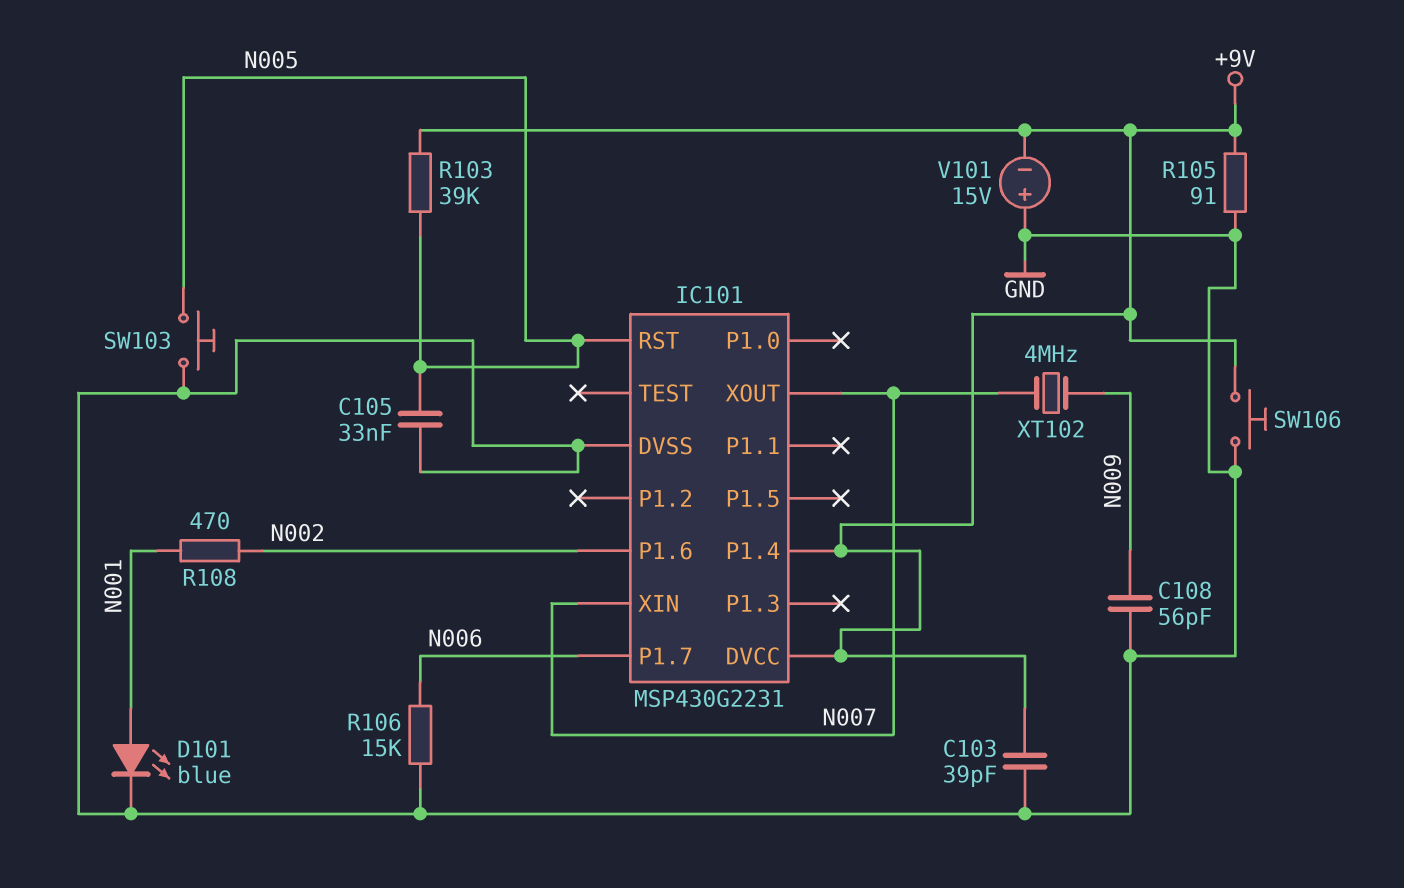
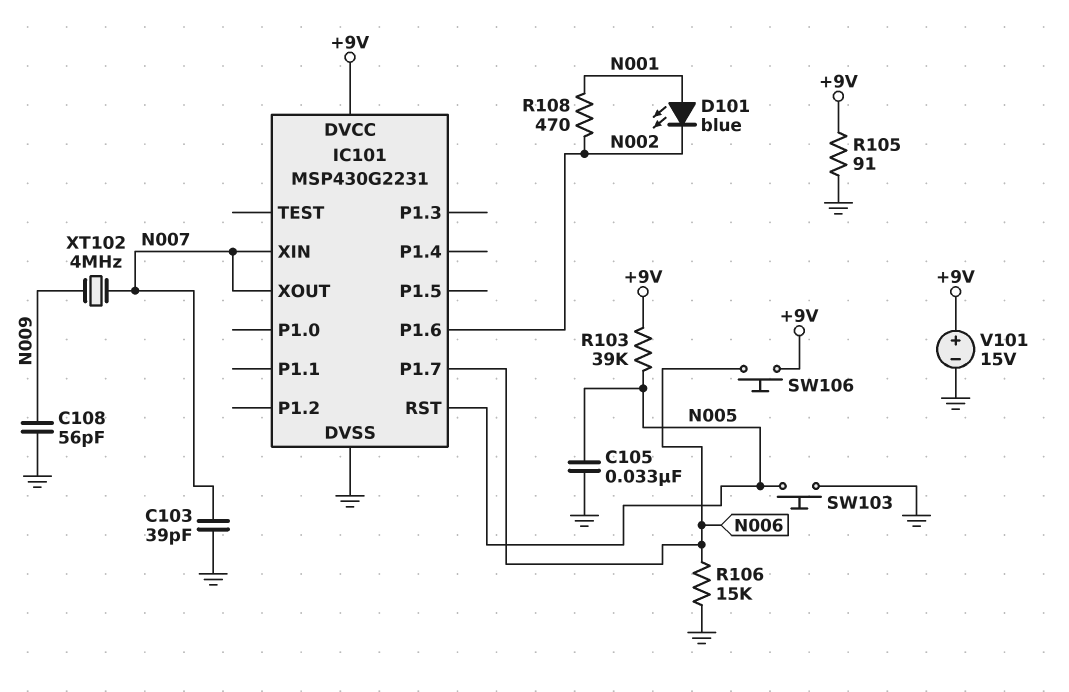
C103: 39pF (+9V, GND) -> 39pF (GND, N007)
D101: LED blue (A N001, K GND) -> LED blue (A N001, K N002)
IC101 pin P1.4: +9V -> none
SW106: button (+9V, GND) -> button (+9V, N006)
V101: 15V (plus GND, minus +9V) -> 15V (plus +9V, minus GND)

